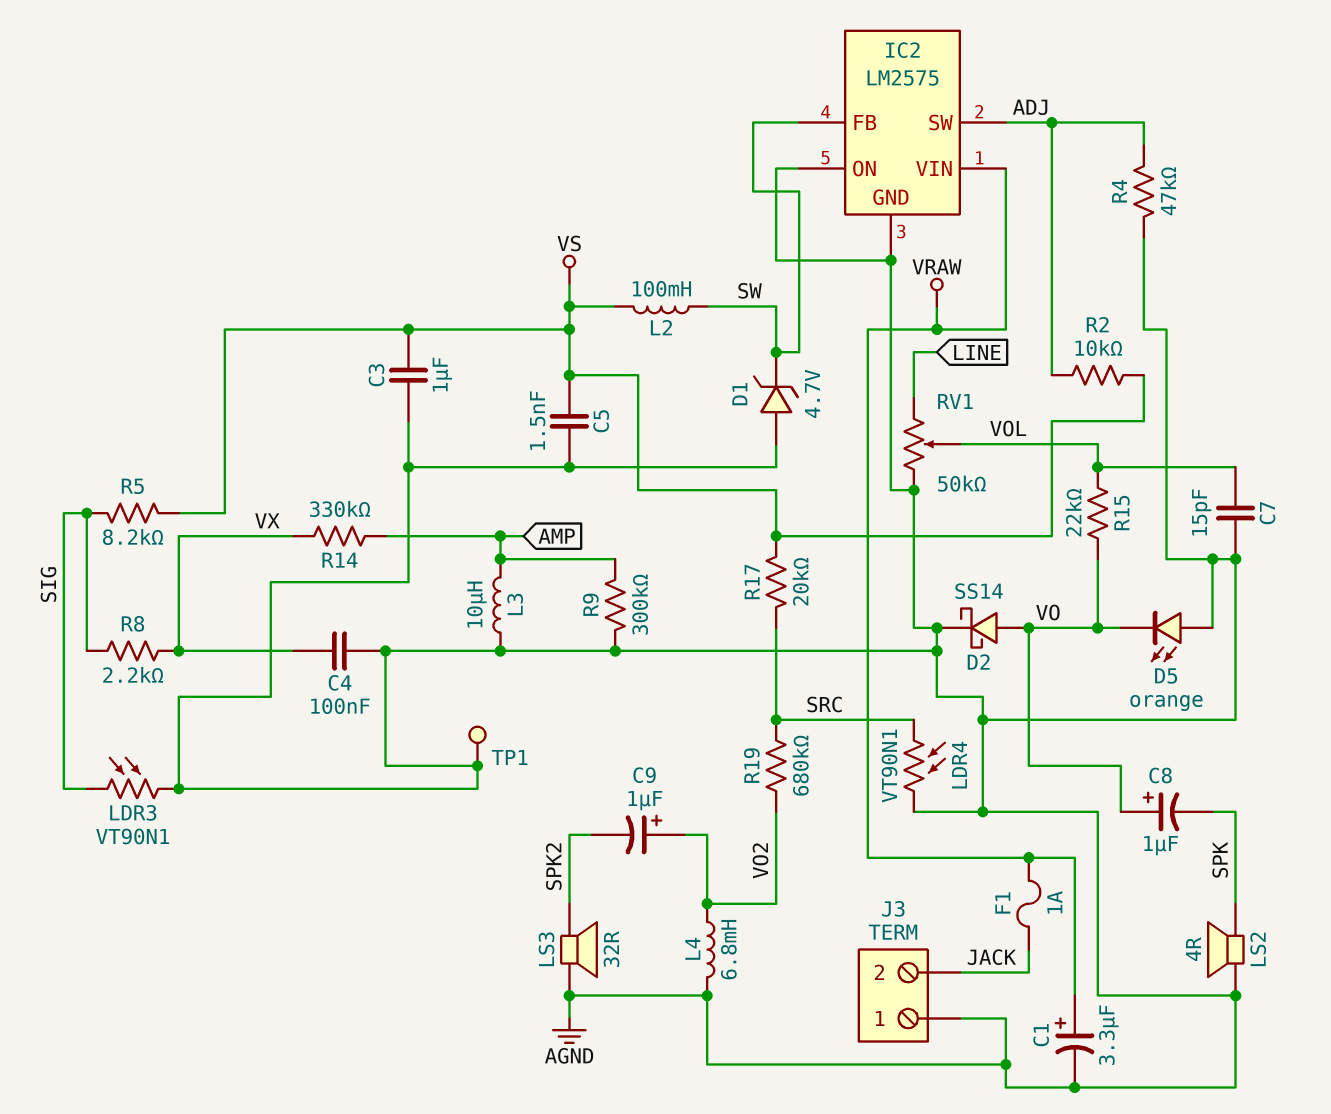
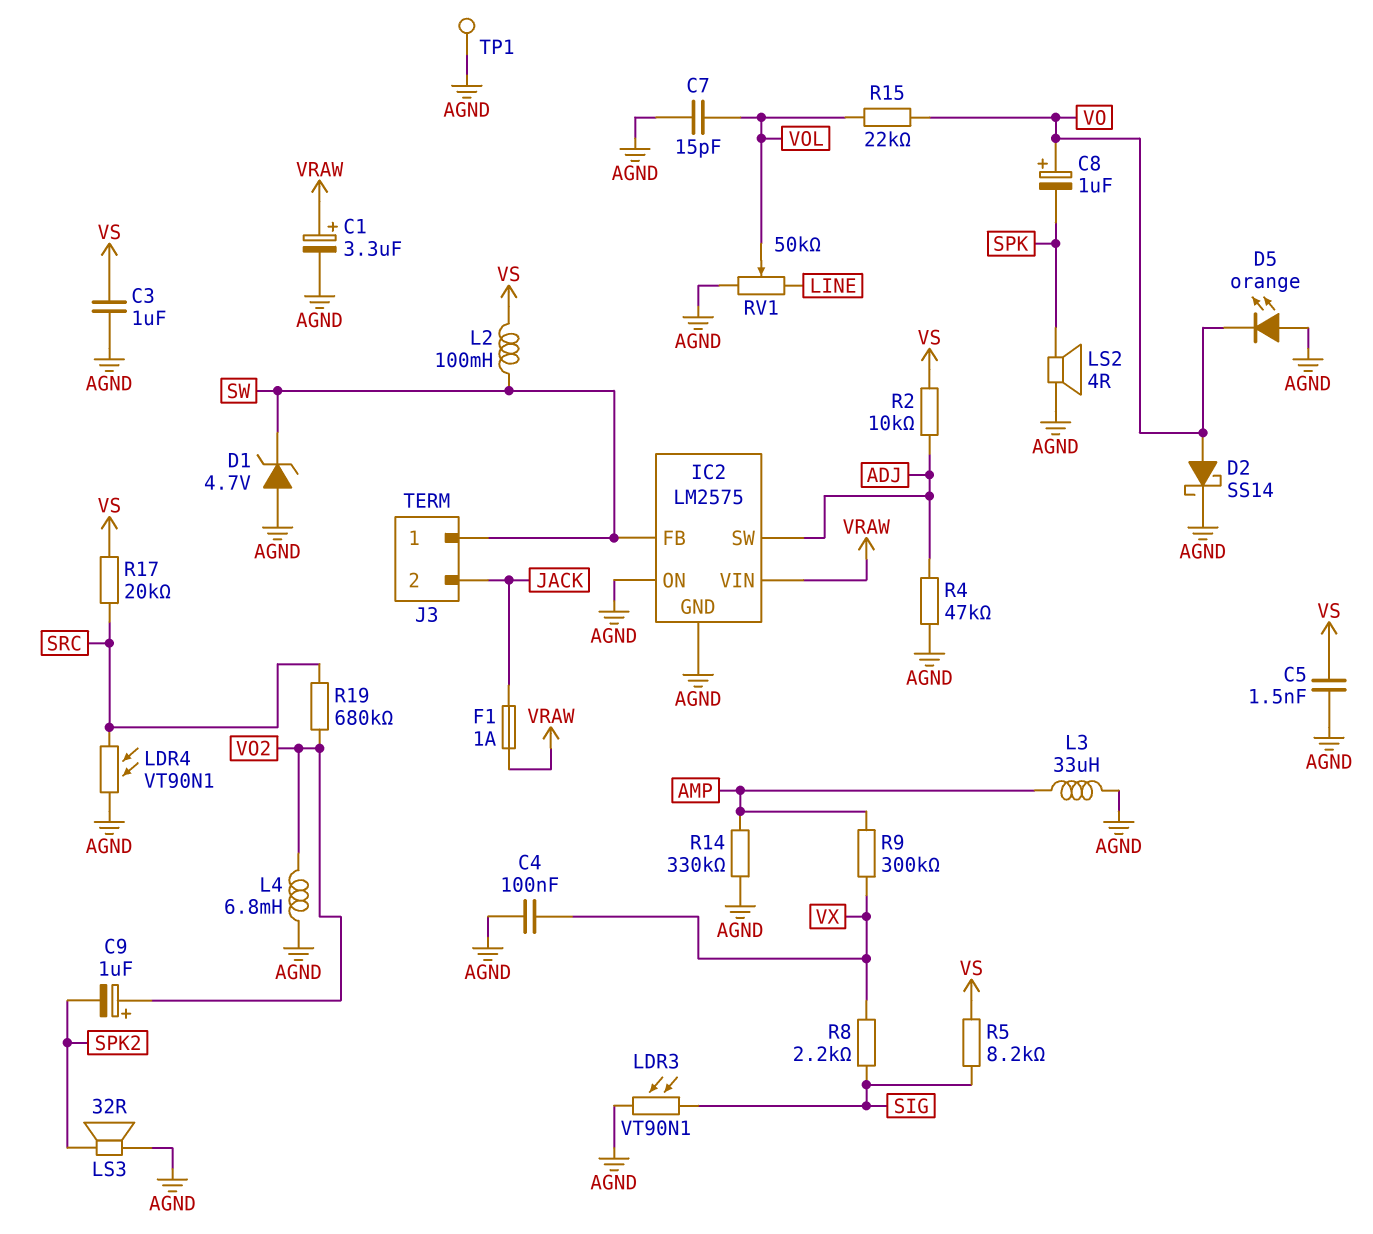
J3 pin 1: AGND -> SW
L3: 10uH (AGND, AMP) -> 33uH (AGND, AMP)
R9: 300k (AGND, AMP) -> 300k (AMP, VX)
R14: 330k (AMP, VX) -> 330k (AGND, AMP)

